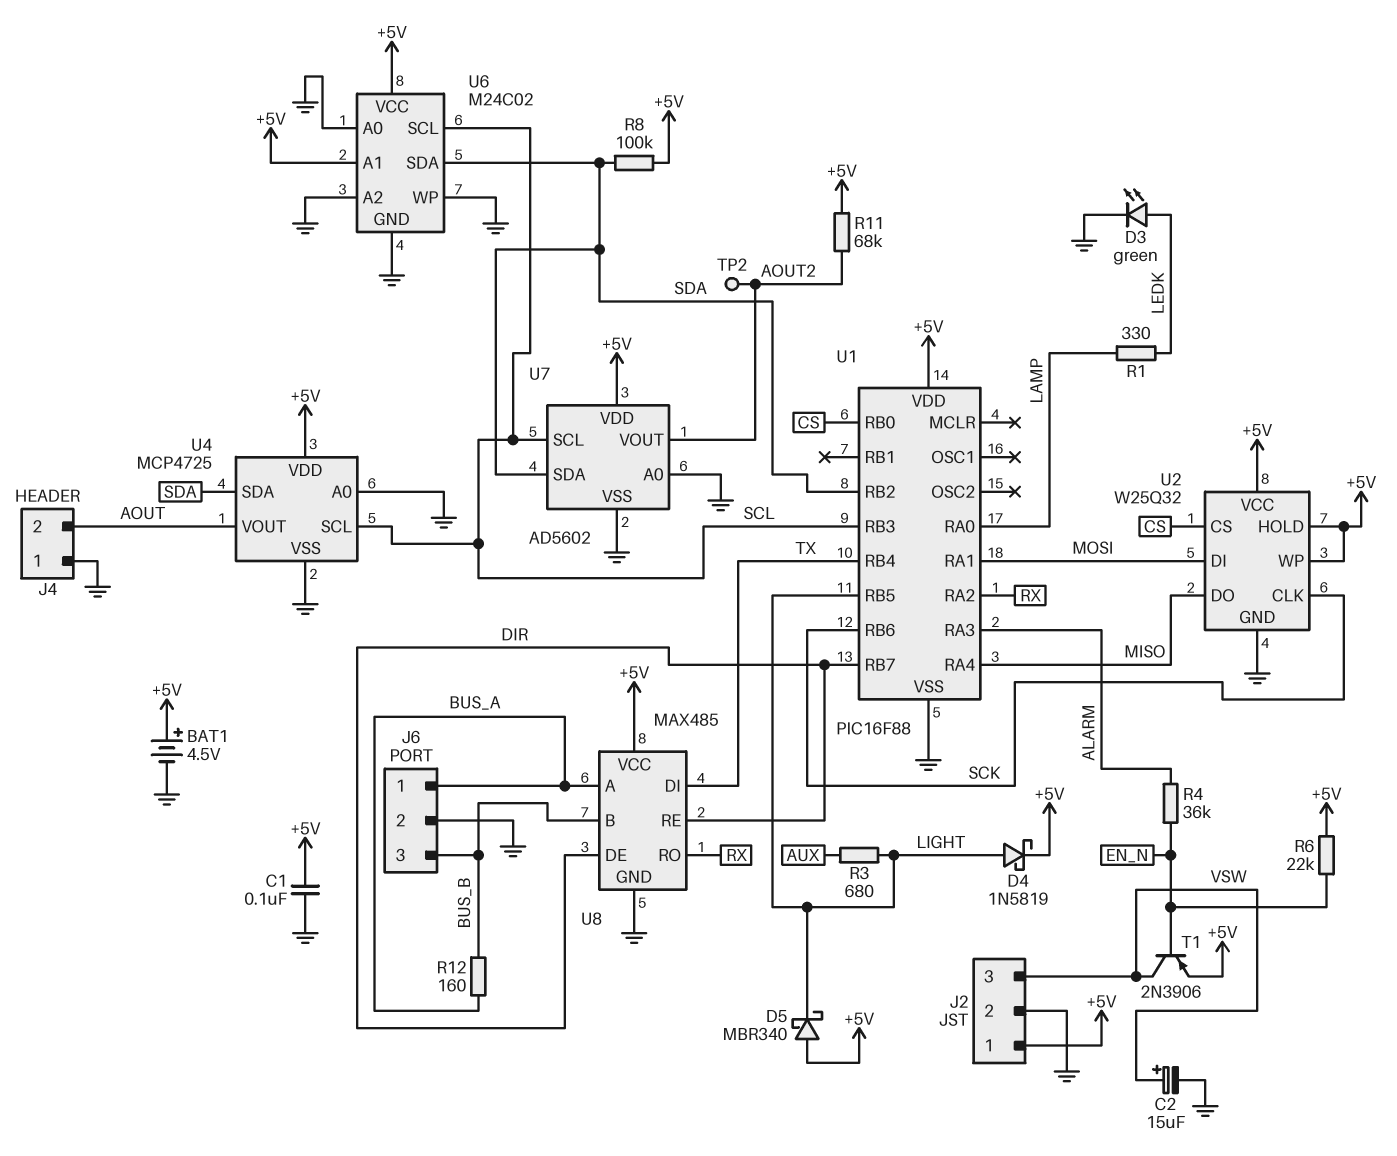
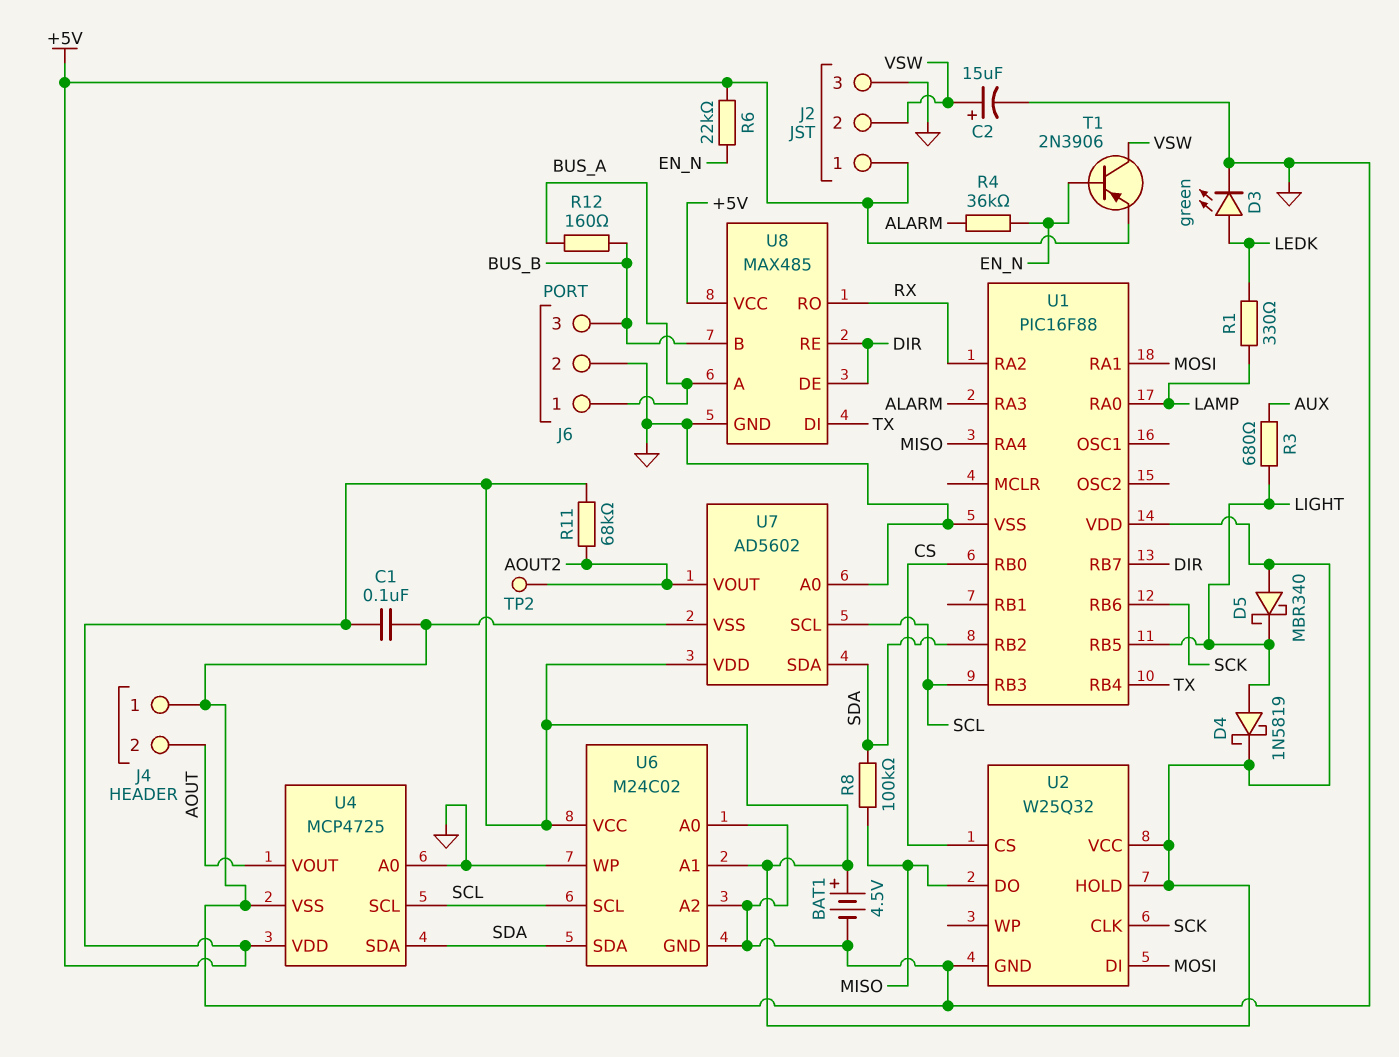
J2 pin 2: GND -> VSW
J2 pin 3: VSW -> GND
R8: 100k (+5V, SDA) -> 100k (MISO, SDA)
U2 pin WP: +5V -> none

